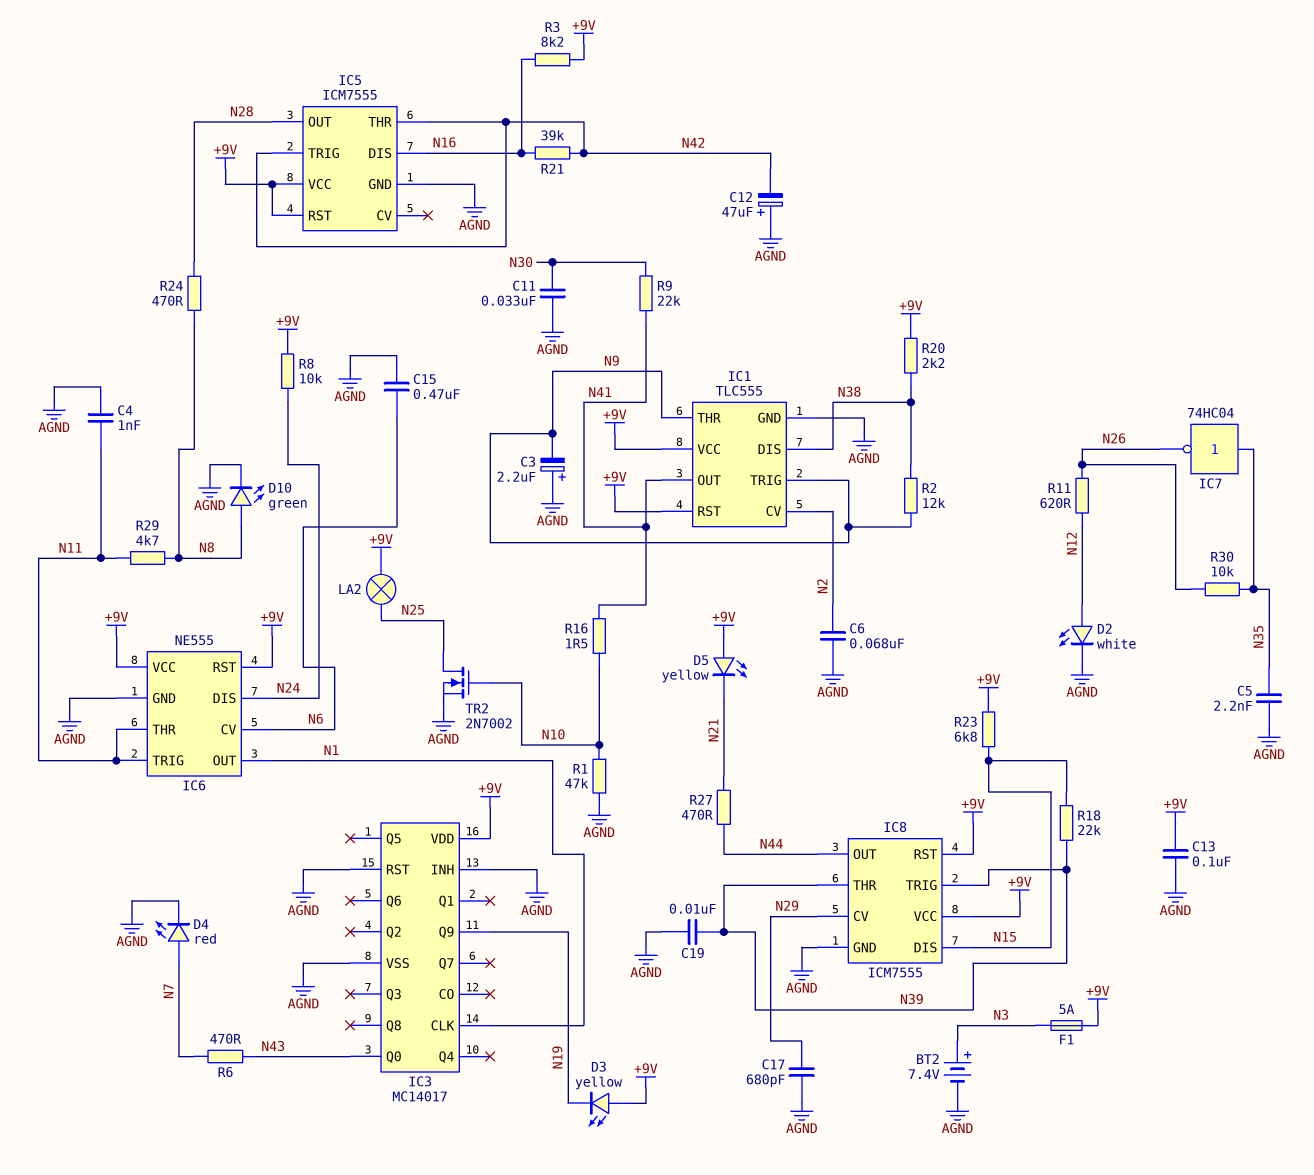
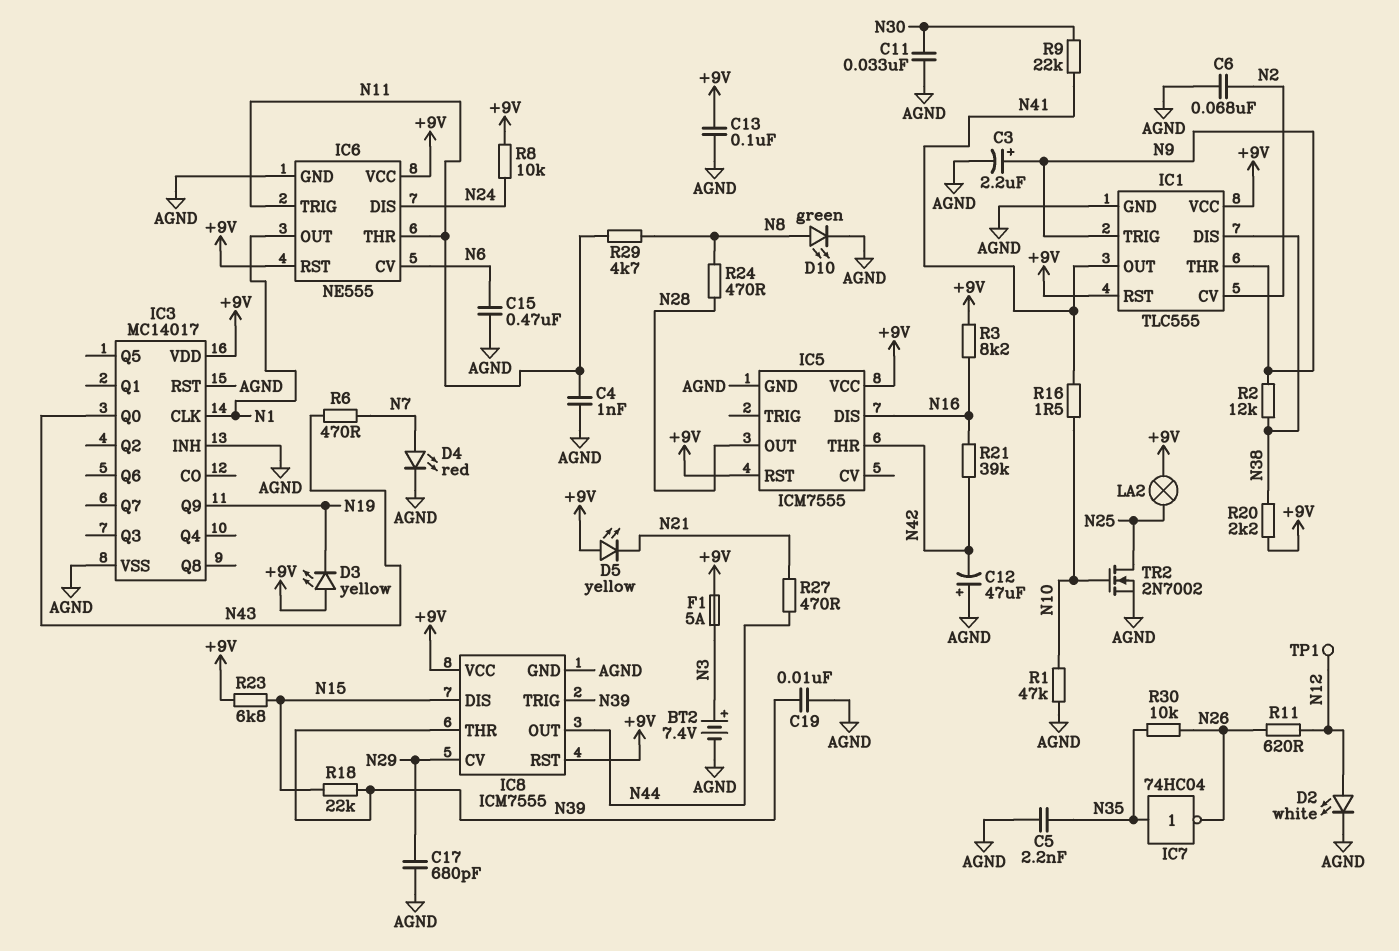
C3: 2.2uF (plus AGND, minus N9) -> 2.2uF (plus N9, minus AGND)
IC5 pin TRIG: N42 -> none
TP1: none -> test point (N12)

